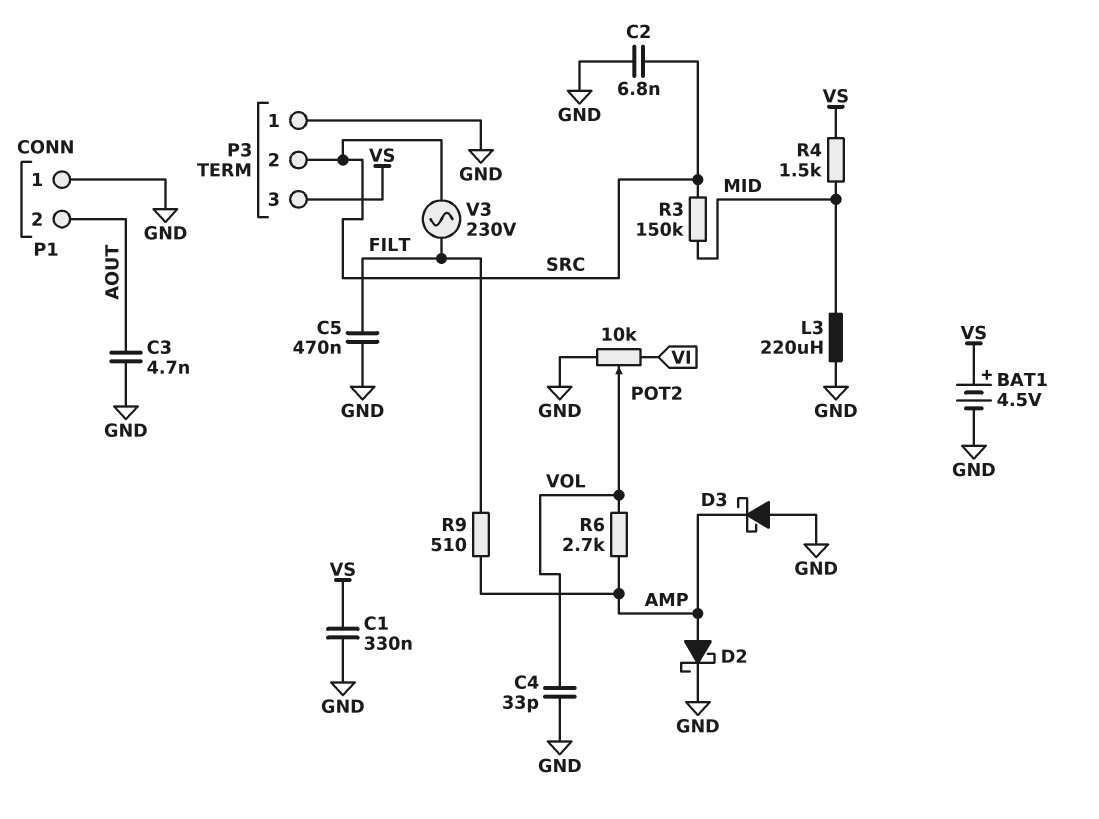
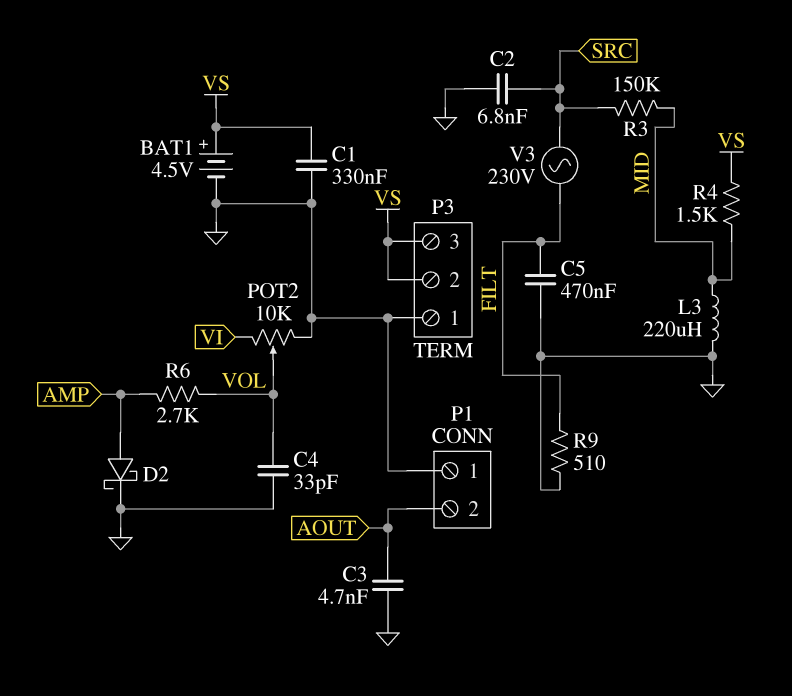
D3: schottky (A GND, K AMP) -> none
P3 pin 2: SRC -> VS
R9: 510 (AMP, FILT) -> 510 (FILT, GND)

